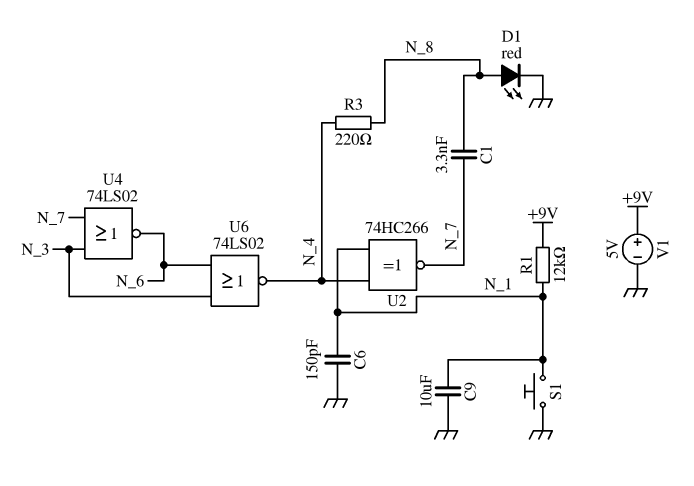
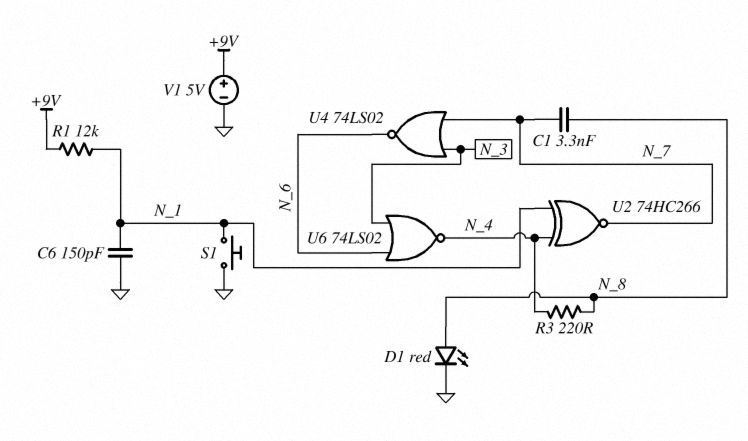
C9: 10uF (GND, N_1) -> none

